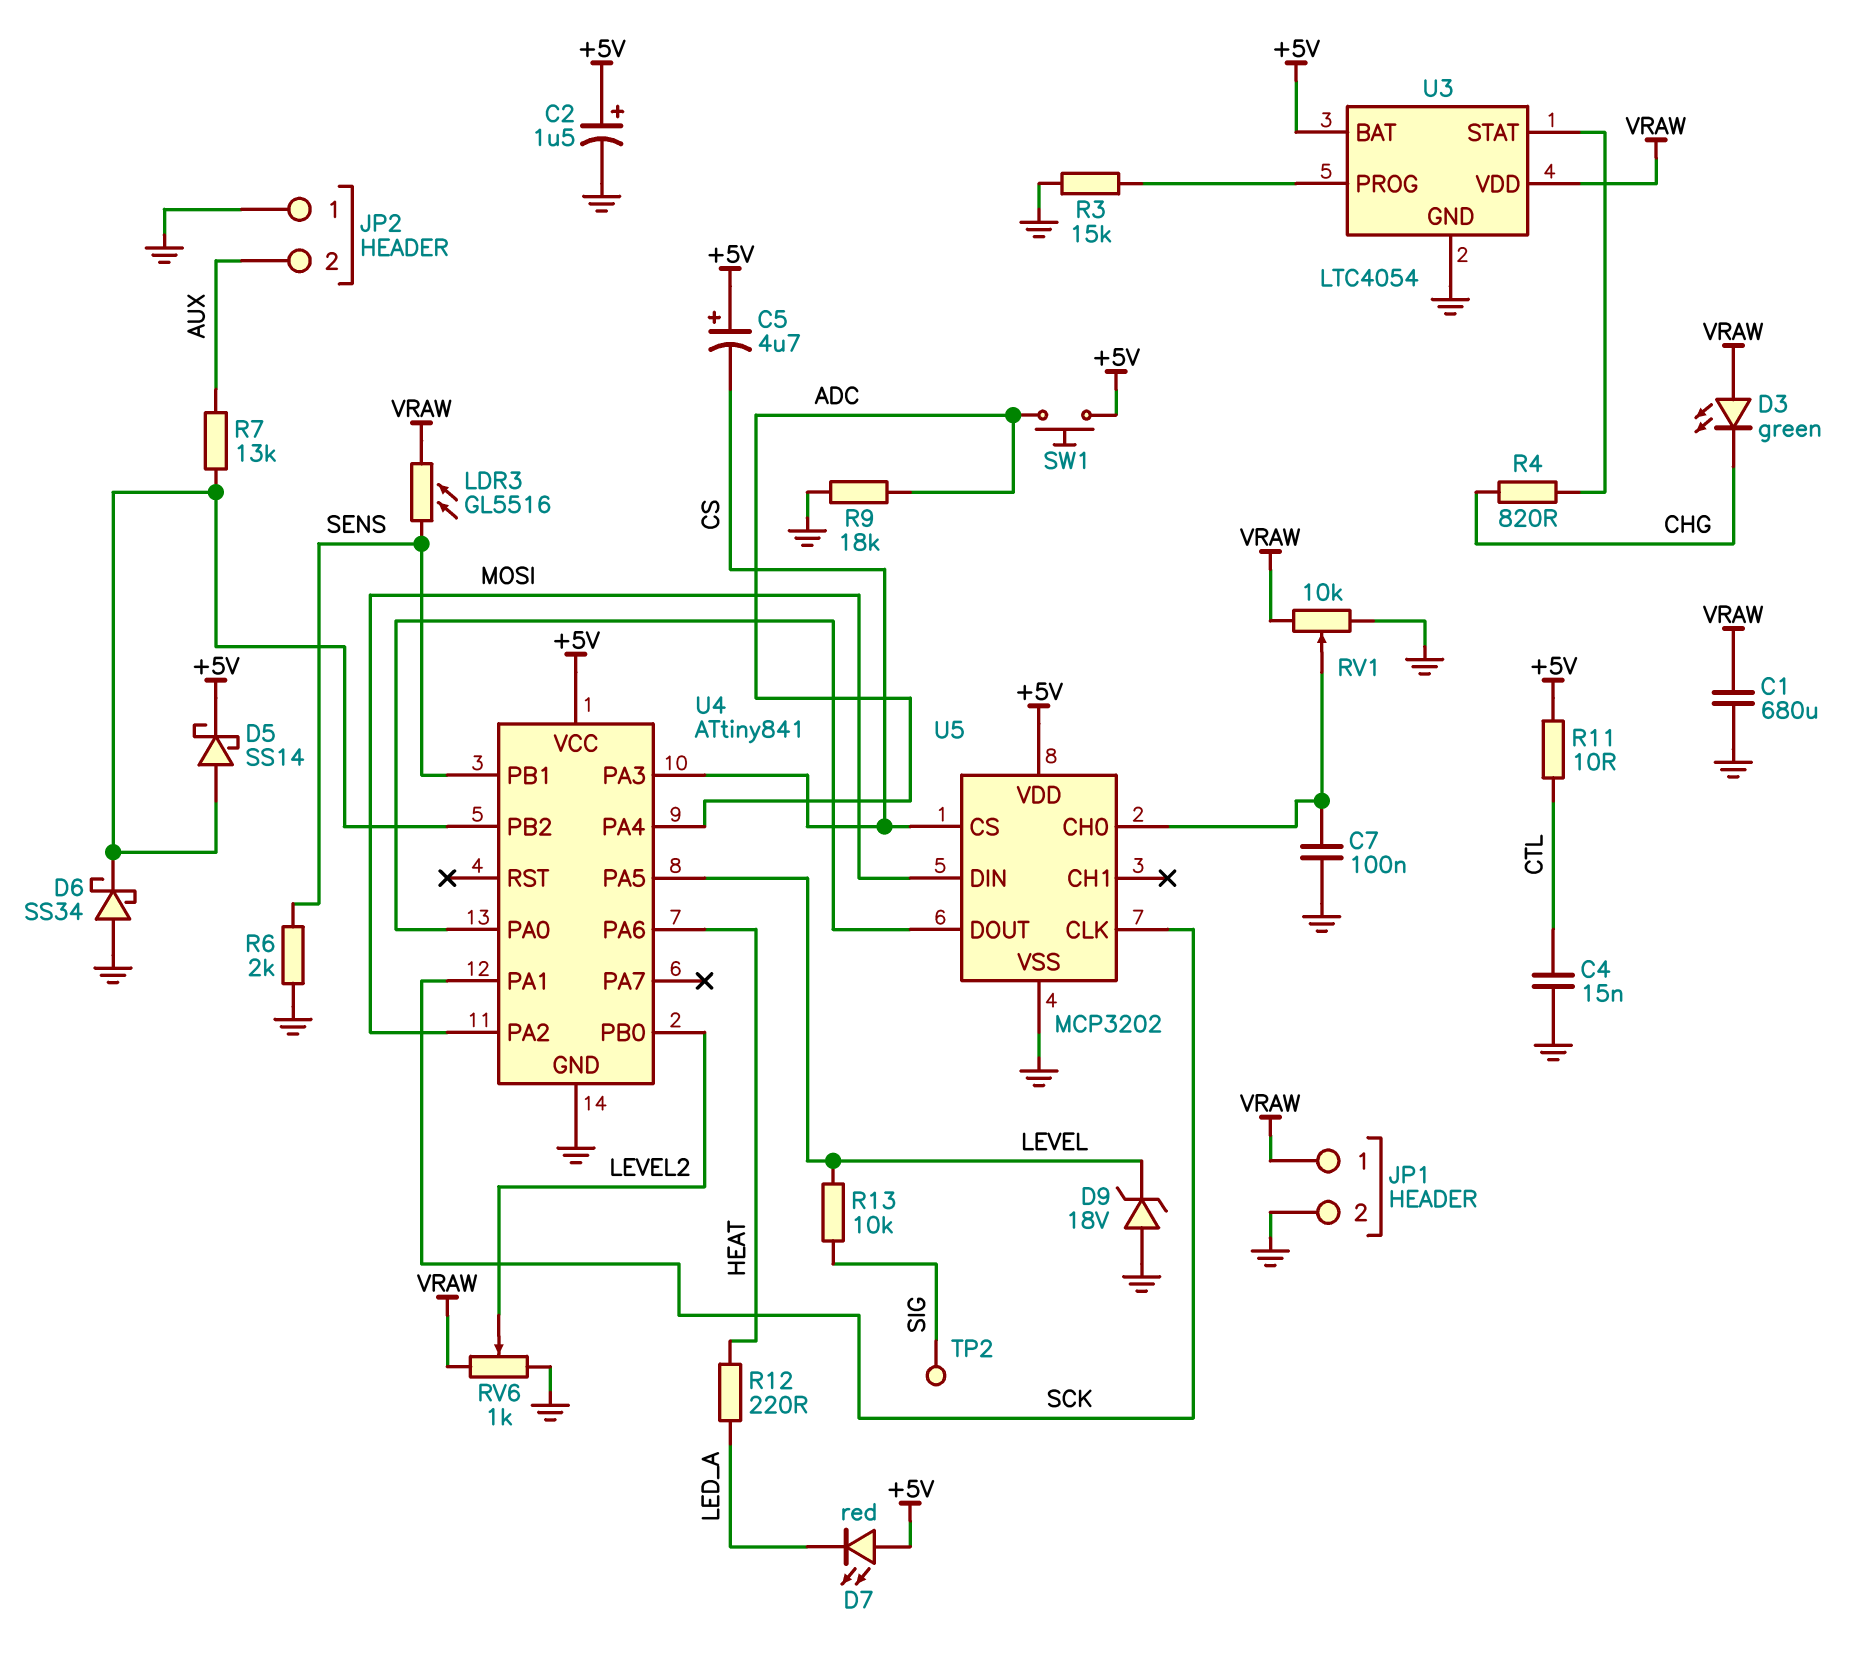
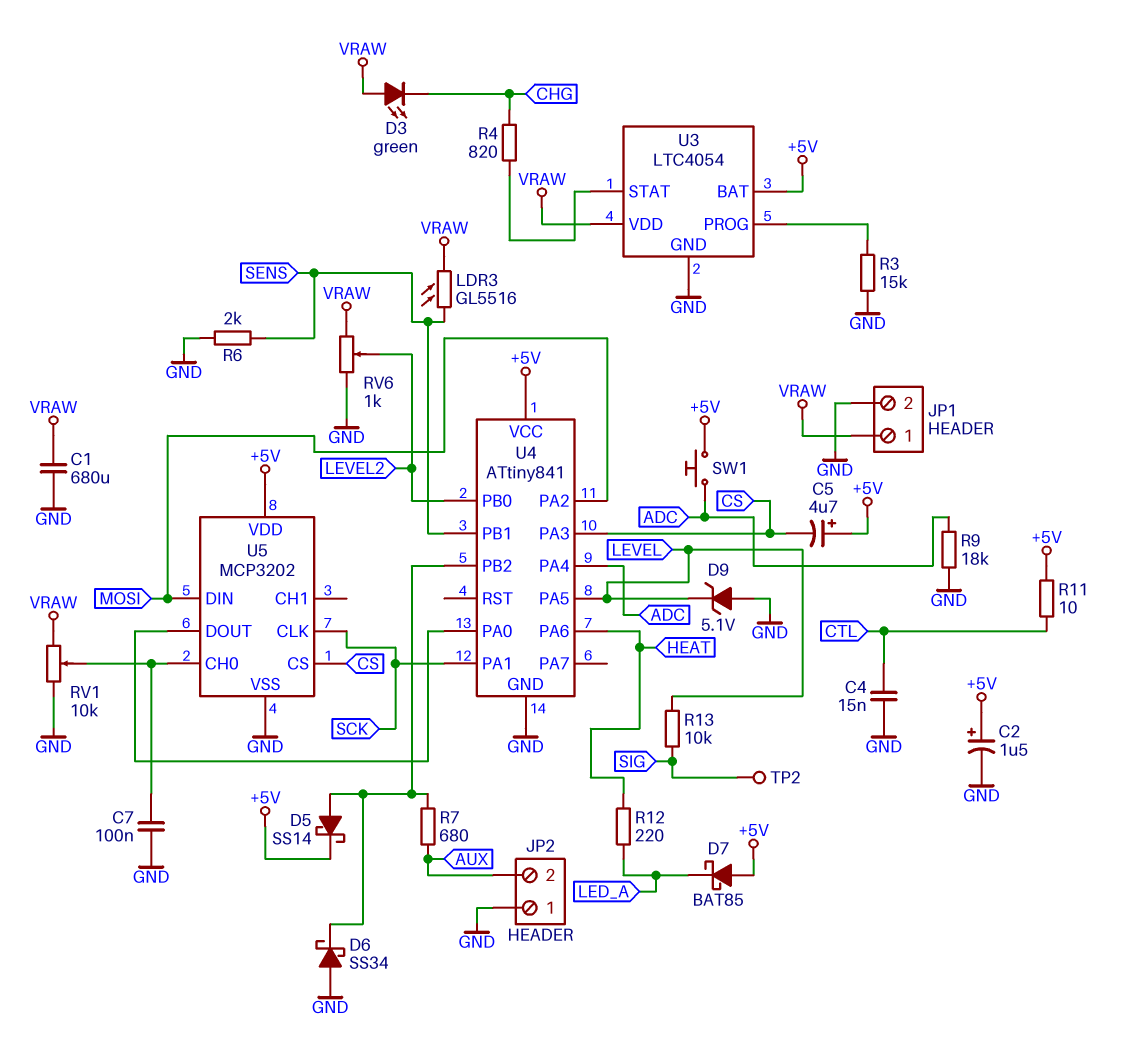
D7: LED red (A +5V, K LED_A) -> schottky BAT85 (A +5V, K LED_A)
D9: zener 18V (A GND, K LEVEL) -> zener 5.1V (A GND, K LEVEL)
R7: 13k (AUX, U4/PB2) -> 680 (AUX, U4/PB2)

